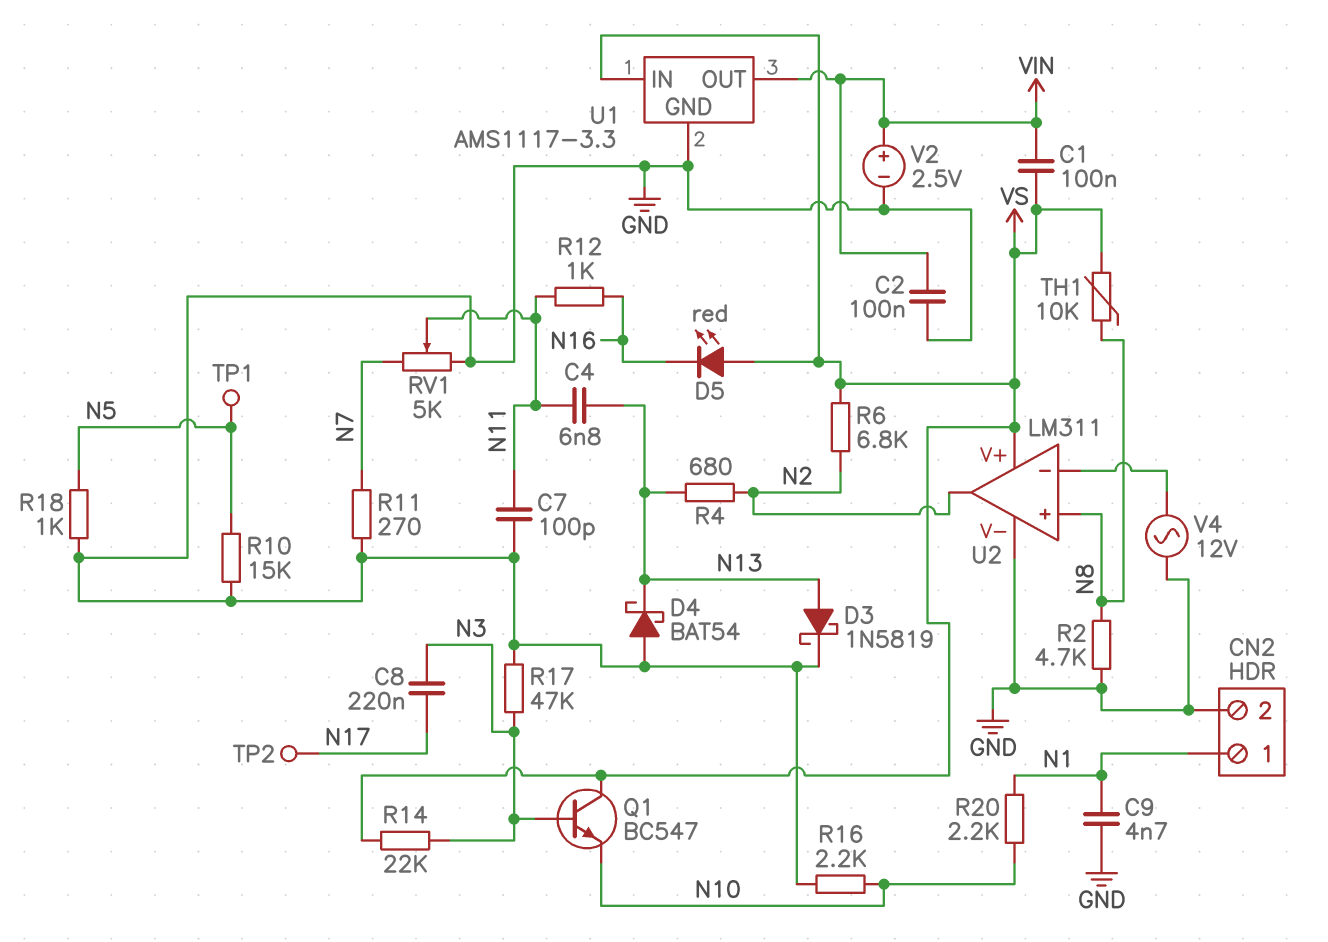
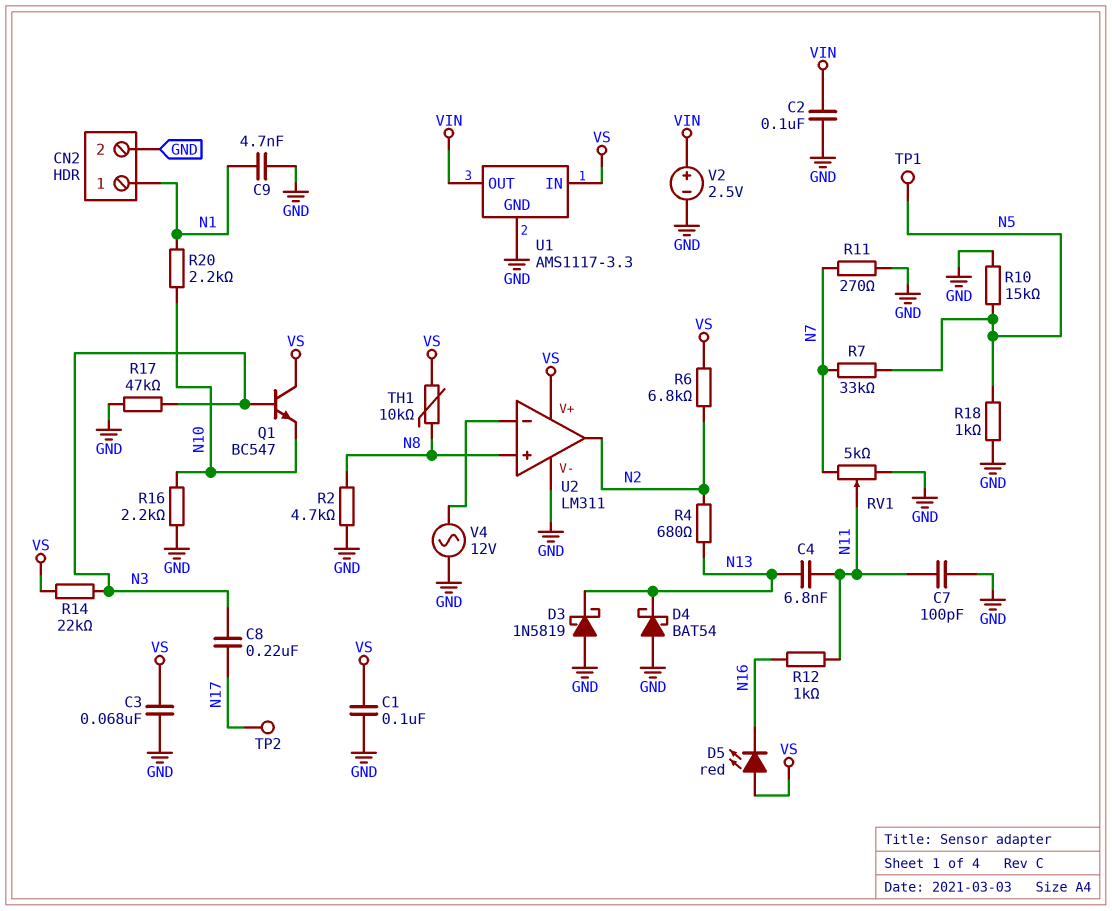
C1: 100nF (VIN, VS) -> 100nF (GND, VS)
C3: none -> 68nF (GND, VS)
D3: schottky 1N5819 (A N13, K GND) -> schottky 1N5819 (A GND, K N13)
R7: none -> 33k (N5, N7)

